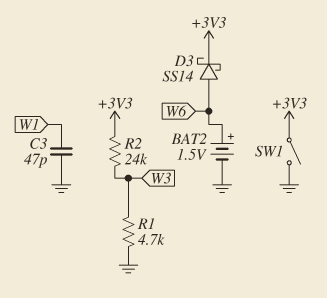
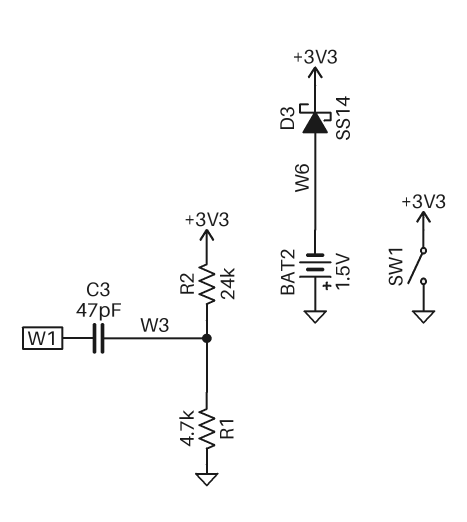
BAT2: 1.5V (plus W6, minus GND) -> 1.5V (plus GND, minus W6)
C3: 47pF (GND, W1) -> 47pF (W1, W3)

